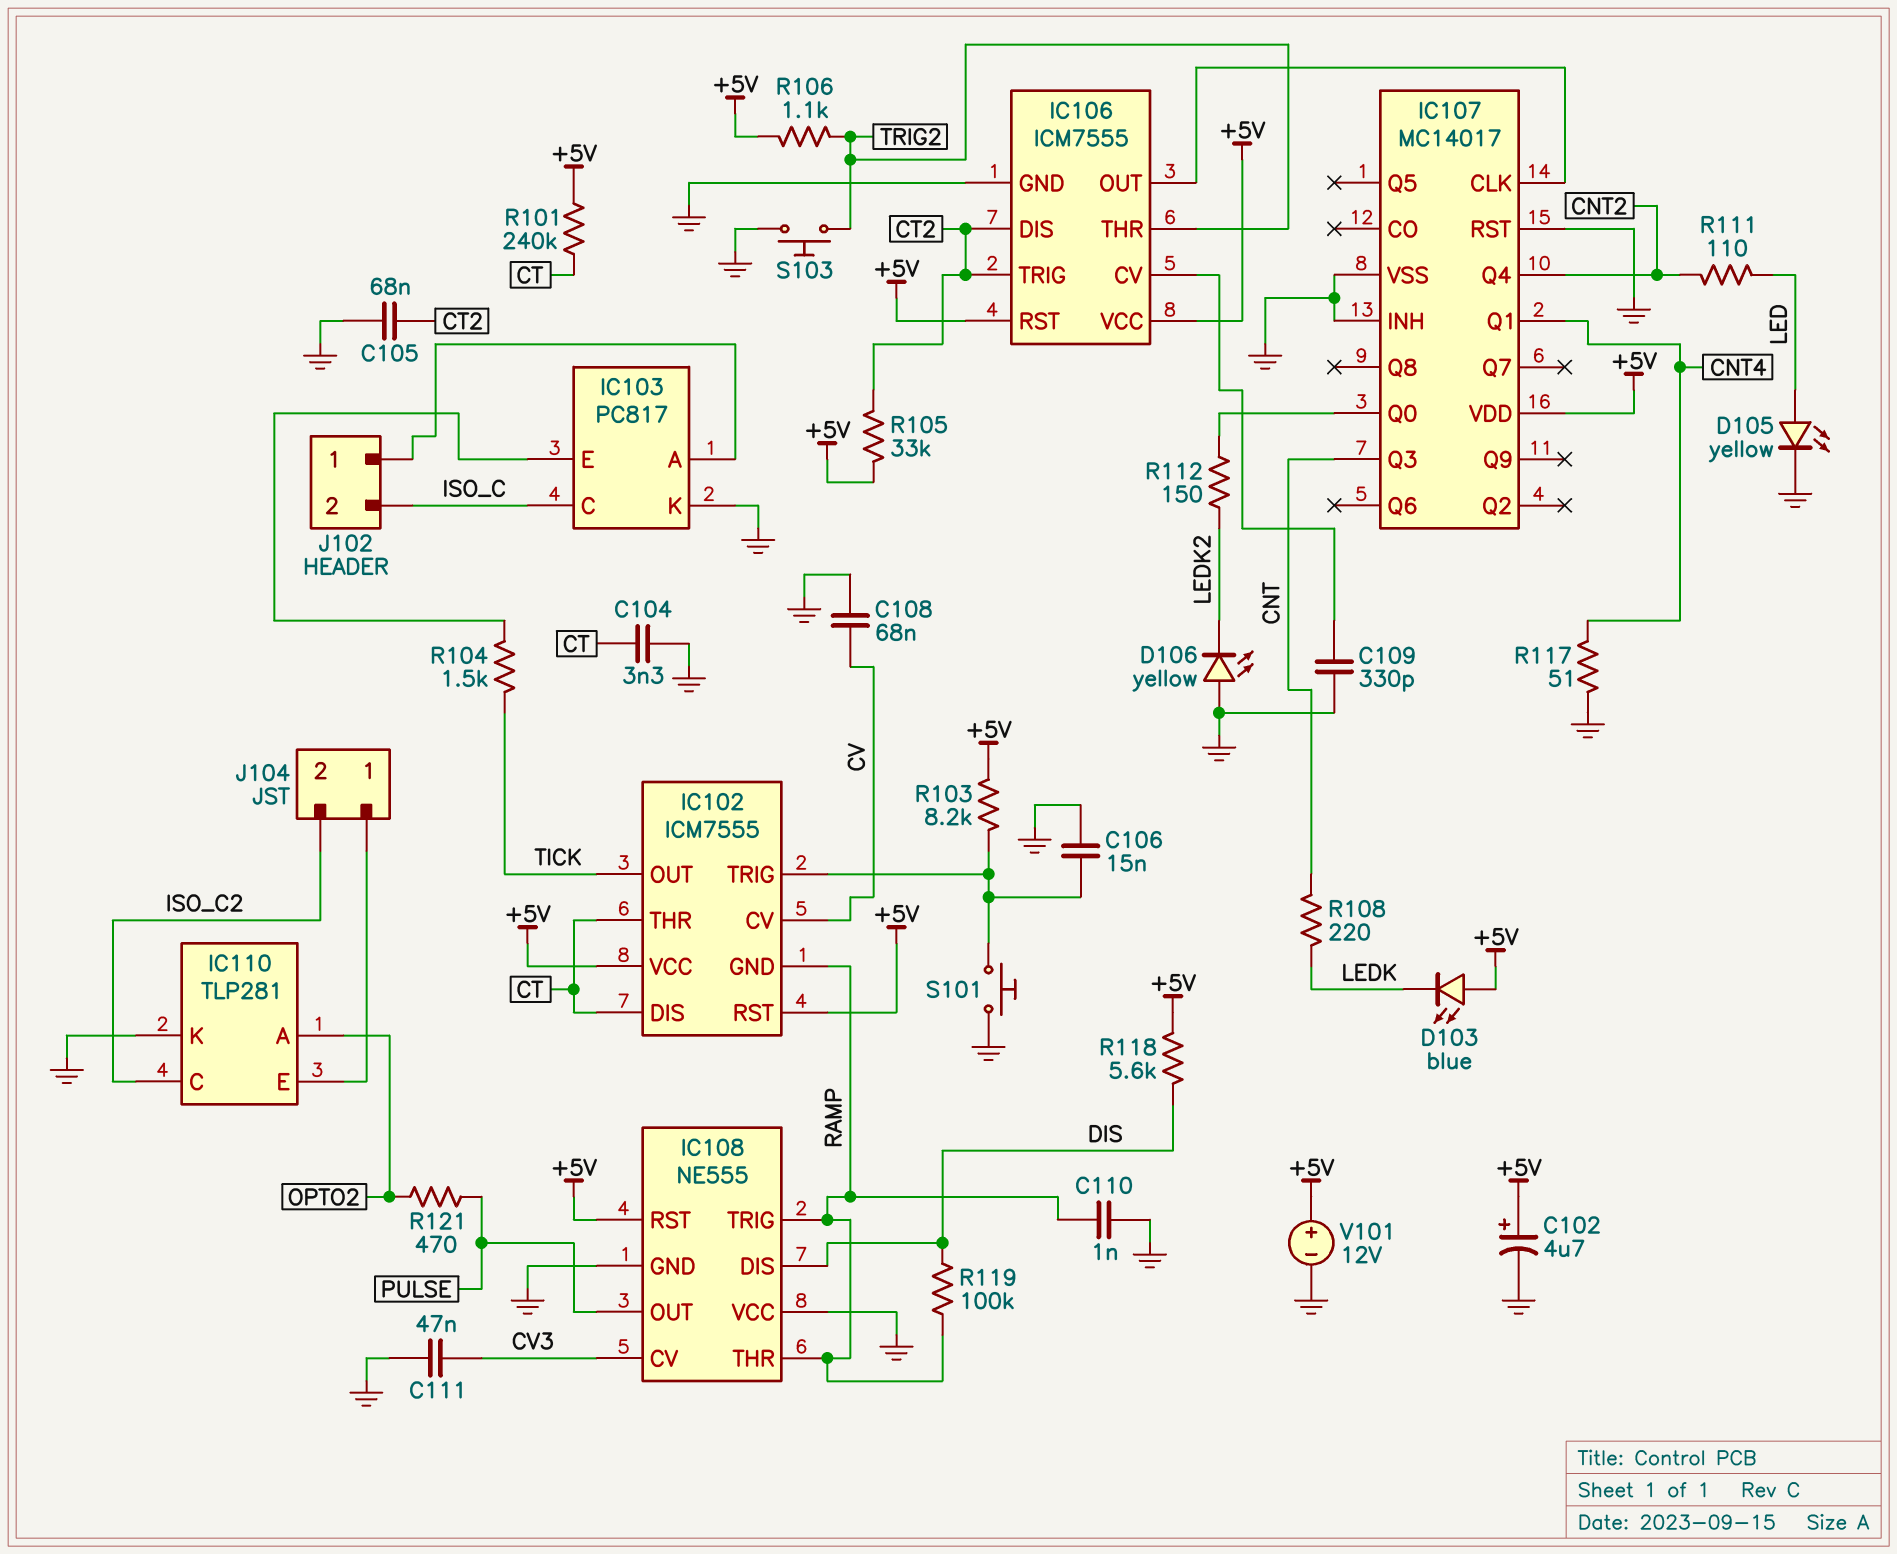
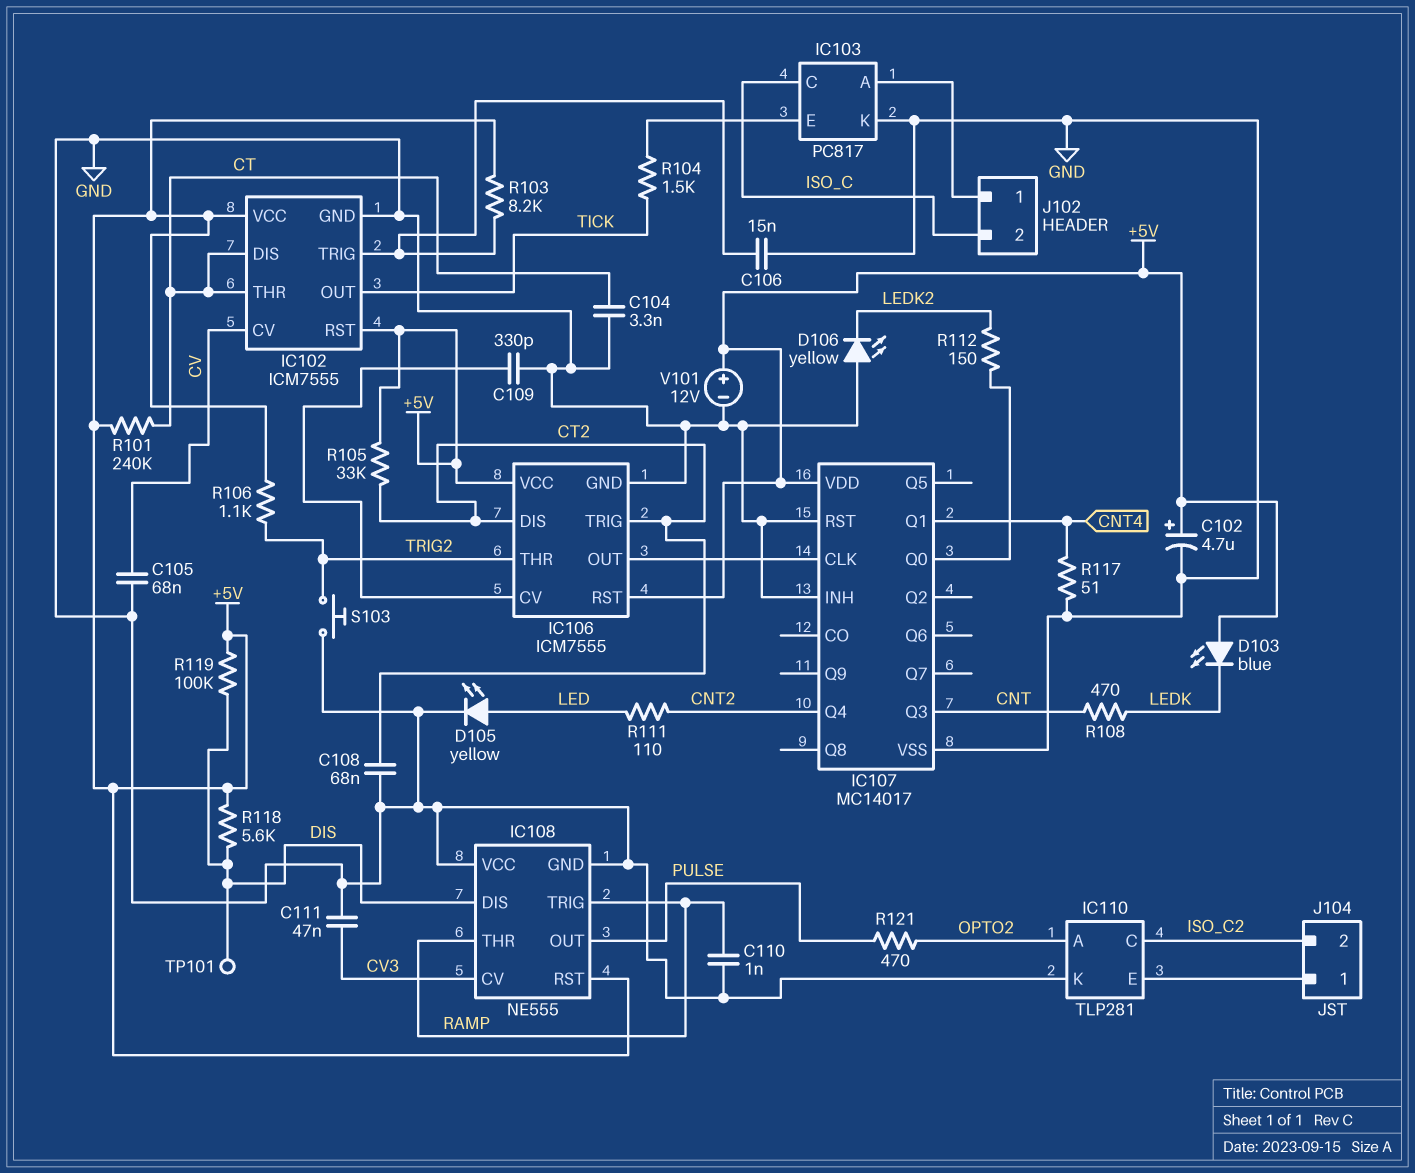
C105: 68nF (CT2, GND) -> 68nF (CV, GND)
C108: 68nF (CV, GND) -> 68nF (CT2, GND)
IC102 pin GND: RAMP -> GND
R108: 220 (CNT, LEDK) -> 470 (CNT, LEDK)
R119: 100k (DIS, RAMP) -> 100k (+5V, DIS)
S101: button (GND, IC102/TRIG) -> none
TP101: none -> test point (DIS)

